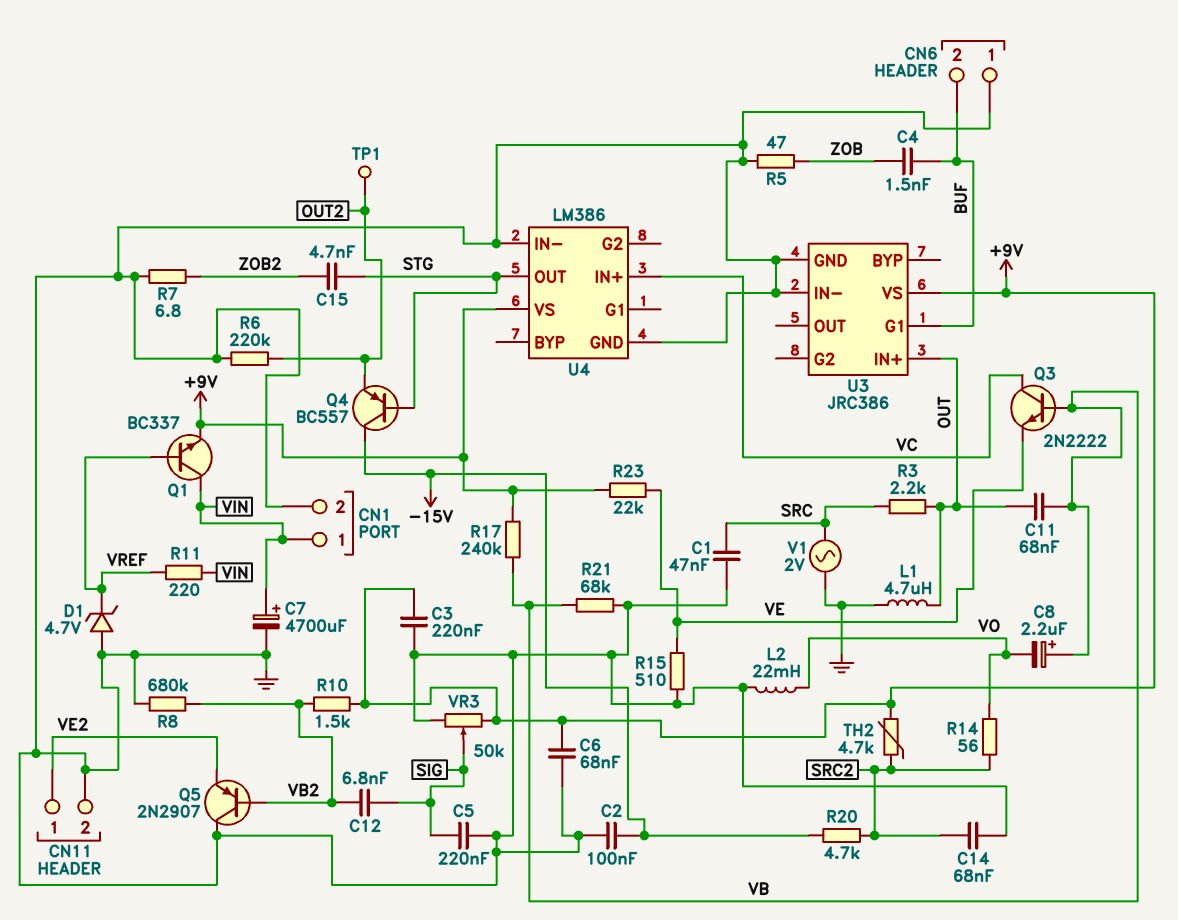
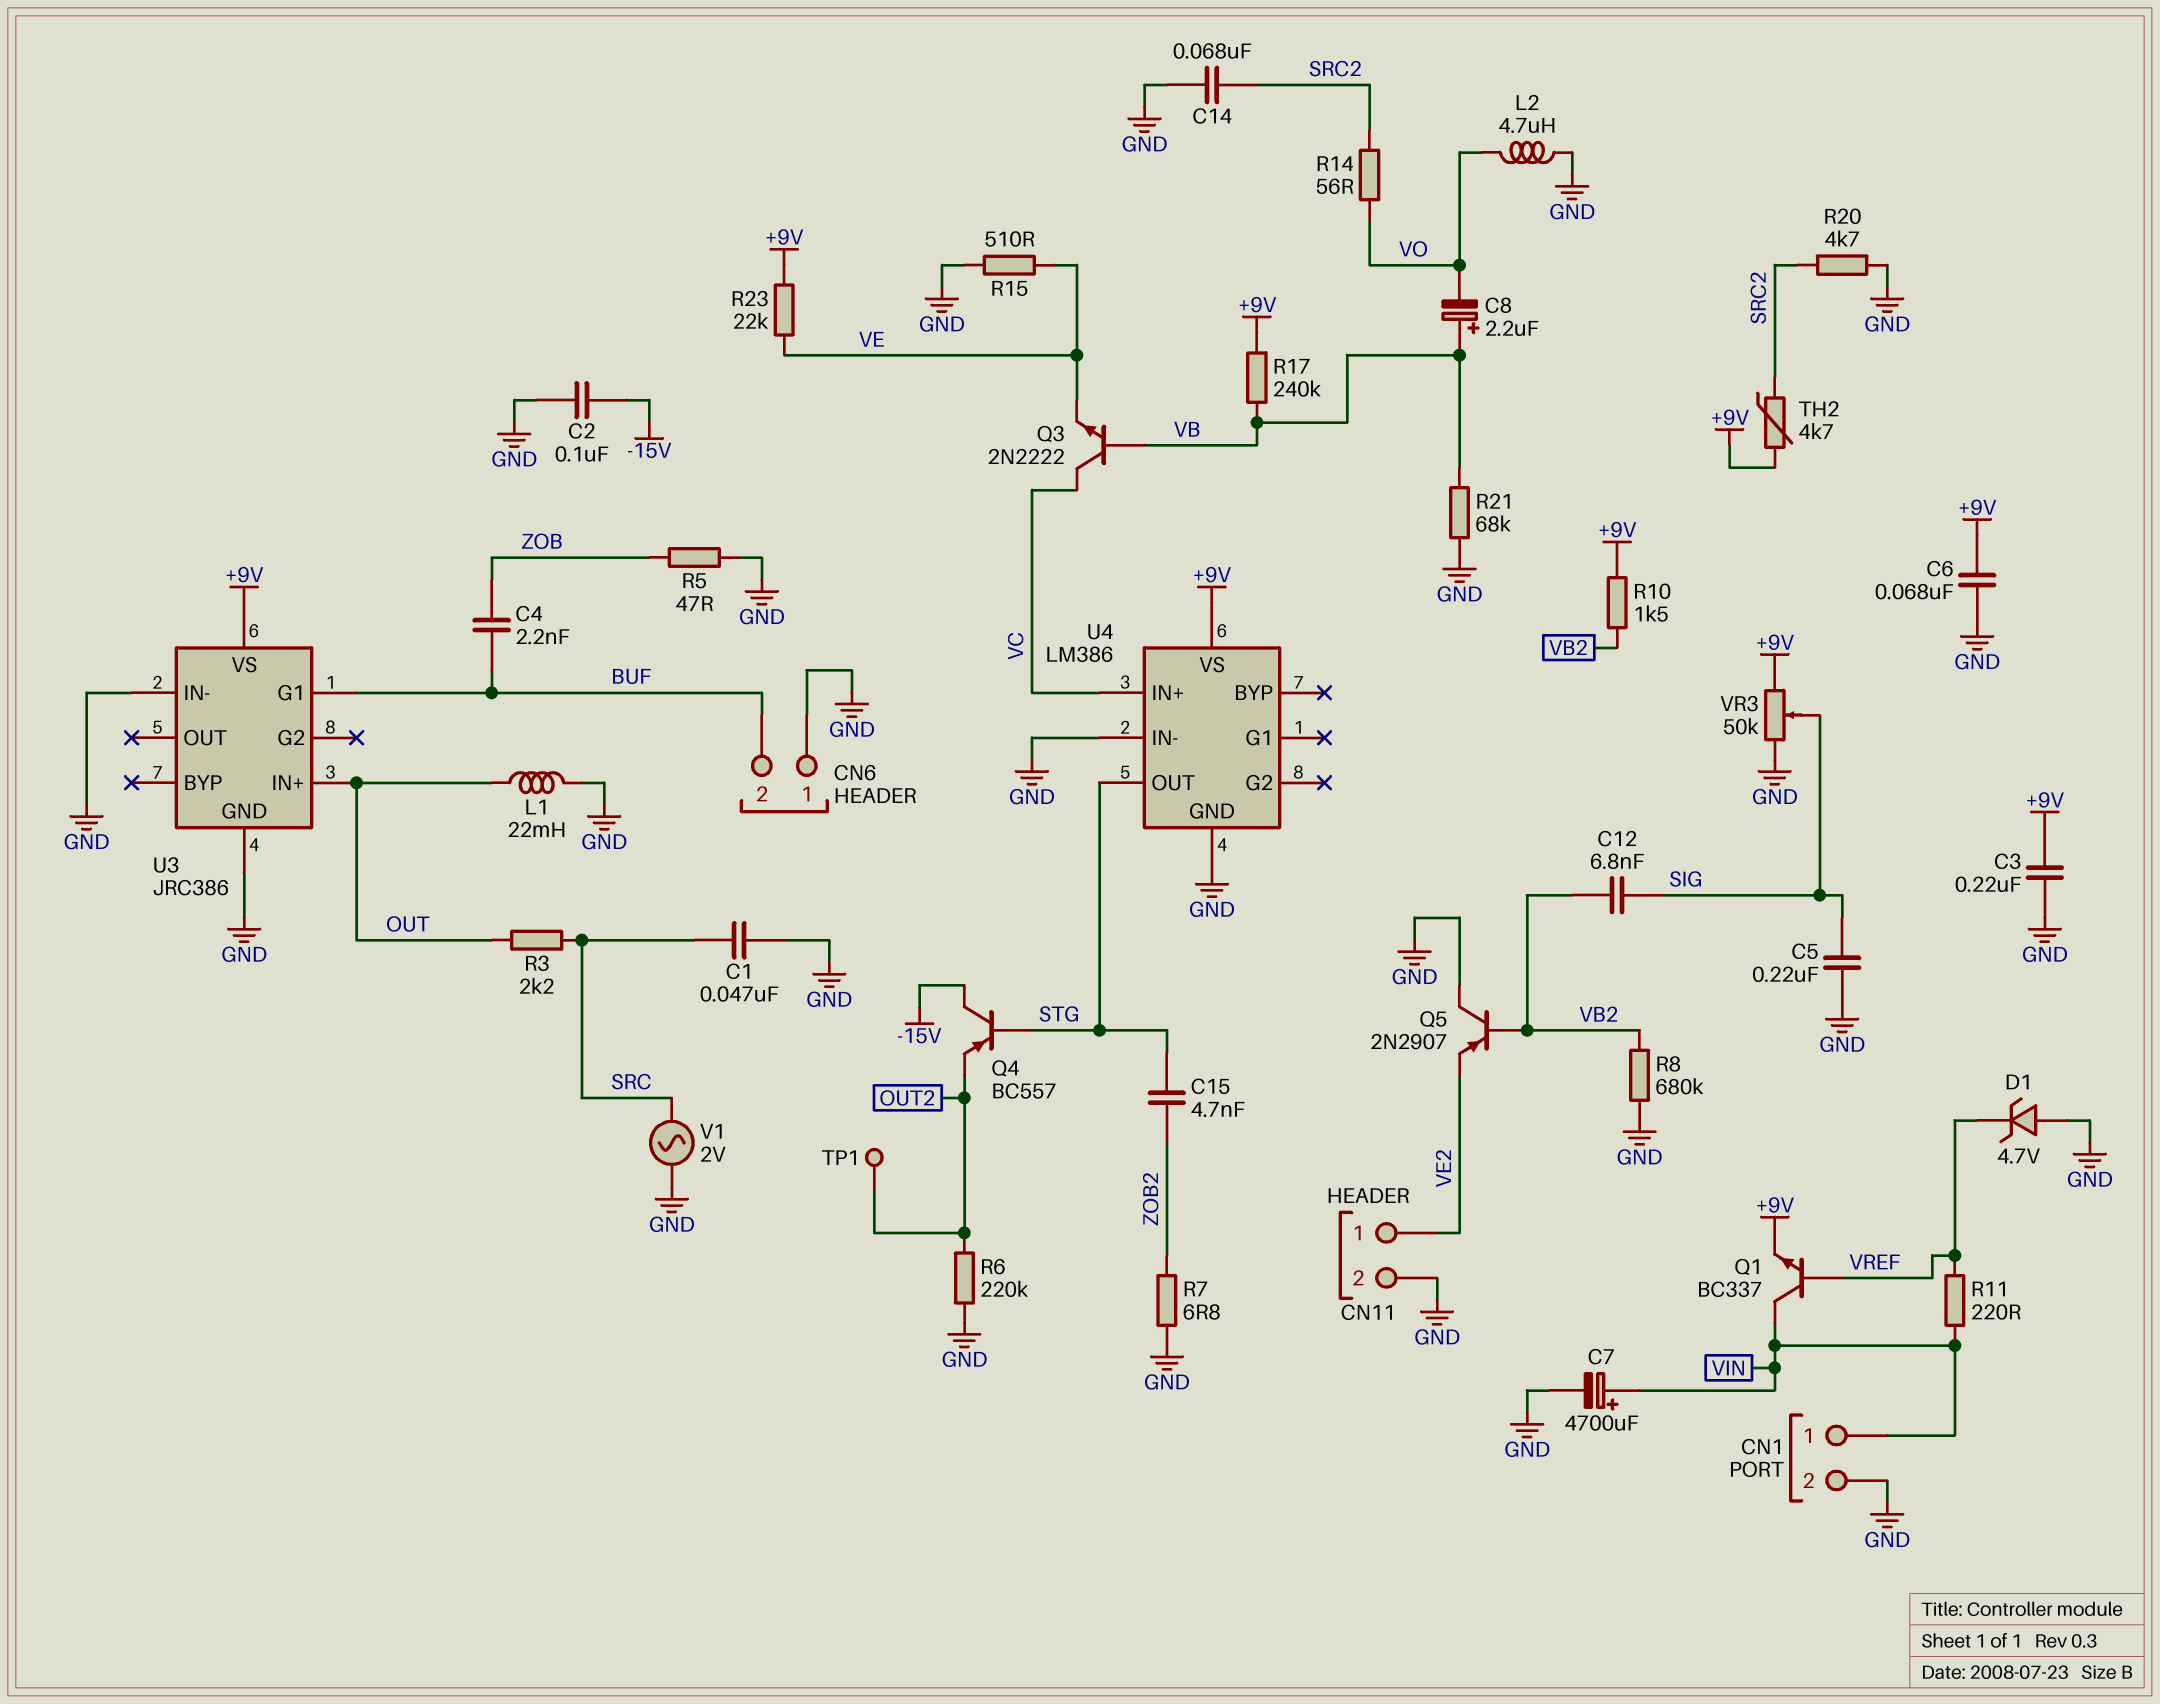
C4: 1.5nF (BUF, ZOB) -> 2.2nF (BUF, ZOB)
C11: 68nF (OUT, VB) -> none
L1: 4.7uH (GND, OUT) -> 22mH (GND, OUT)
L2: 22mH (GND, VO) -> 4.7uH (GND, VO)
R20: 4.7k (-15V, SRC2) -> 4.7k (GND, SRC2)

